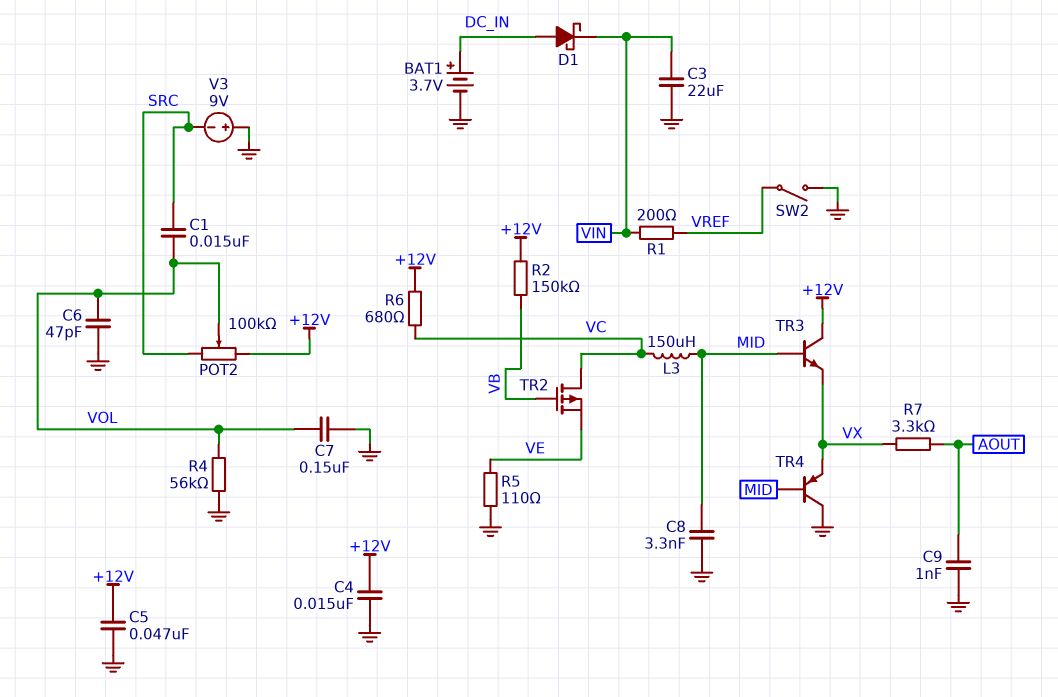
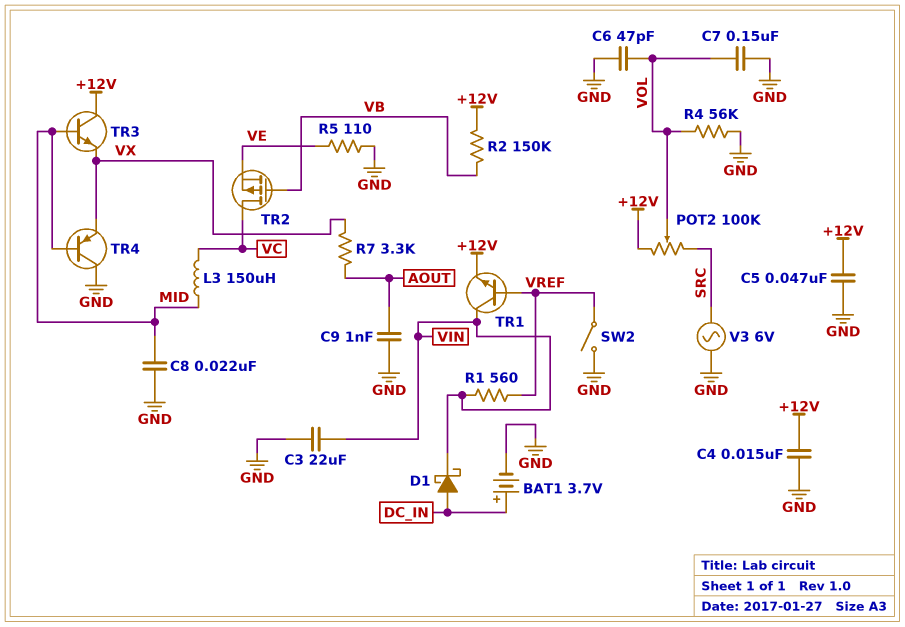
C1: 15nF (SRC, VOL) -> none
C8: 3.3nF (GND, MID) -> 22nF (GND, MID)
R1: 200 (VIN, VREF) -> 560 (VIN, VREF)
R6: 680 (+12V, VC) -> none
TR1: none -> NPN (B VREF, C VIN, E +12V)
V3: 9V (plus GND, minus SRC) -> AC 6V (GND, SRC)

